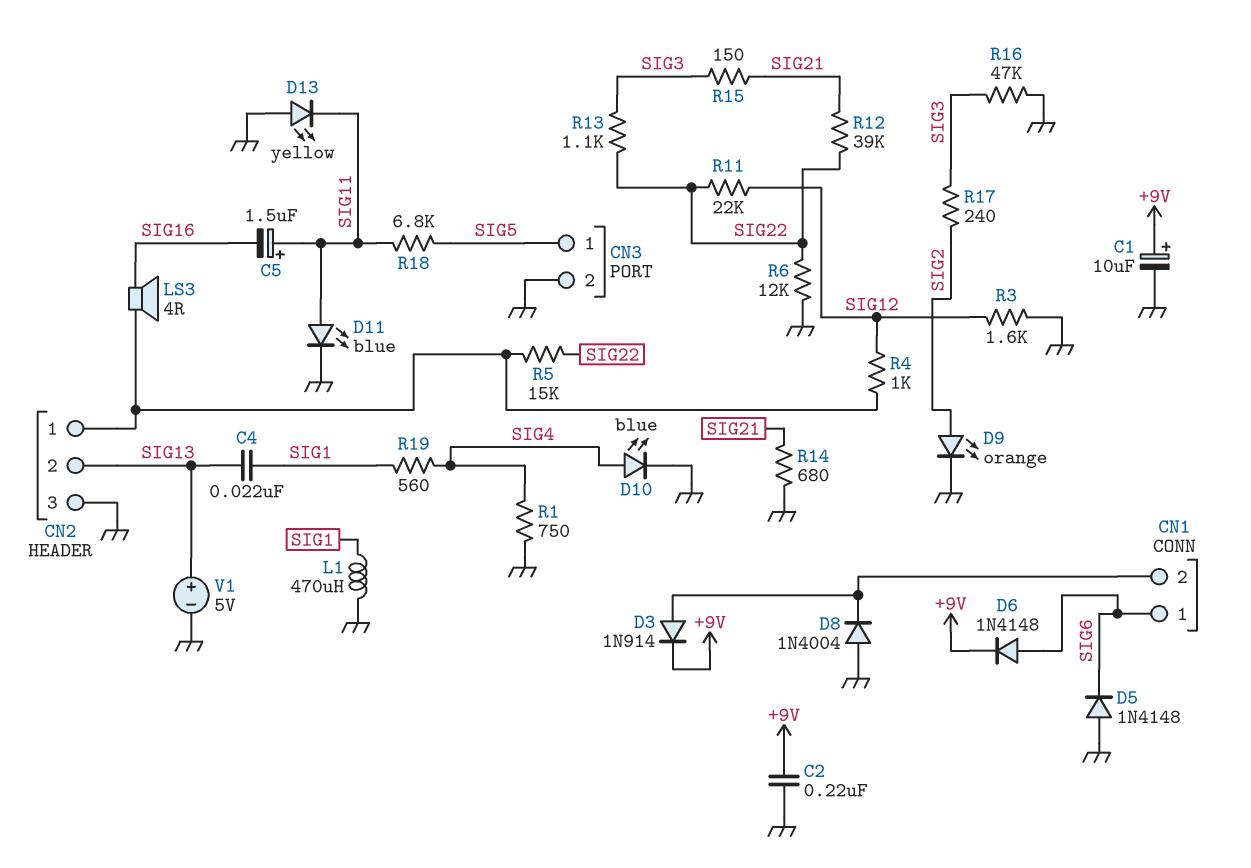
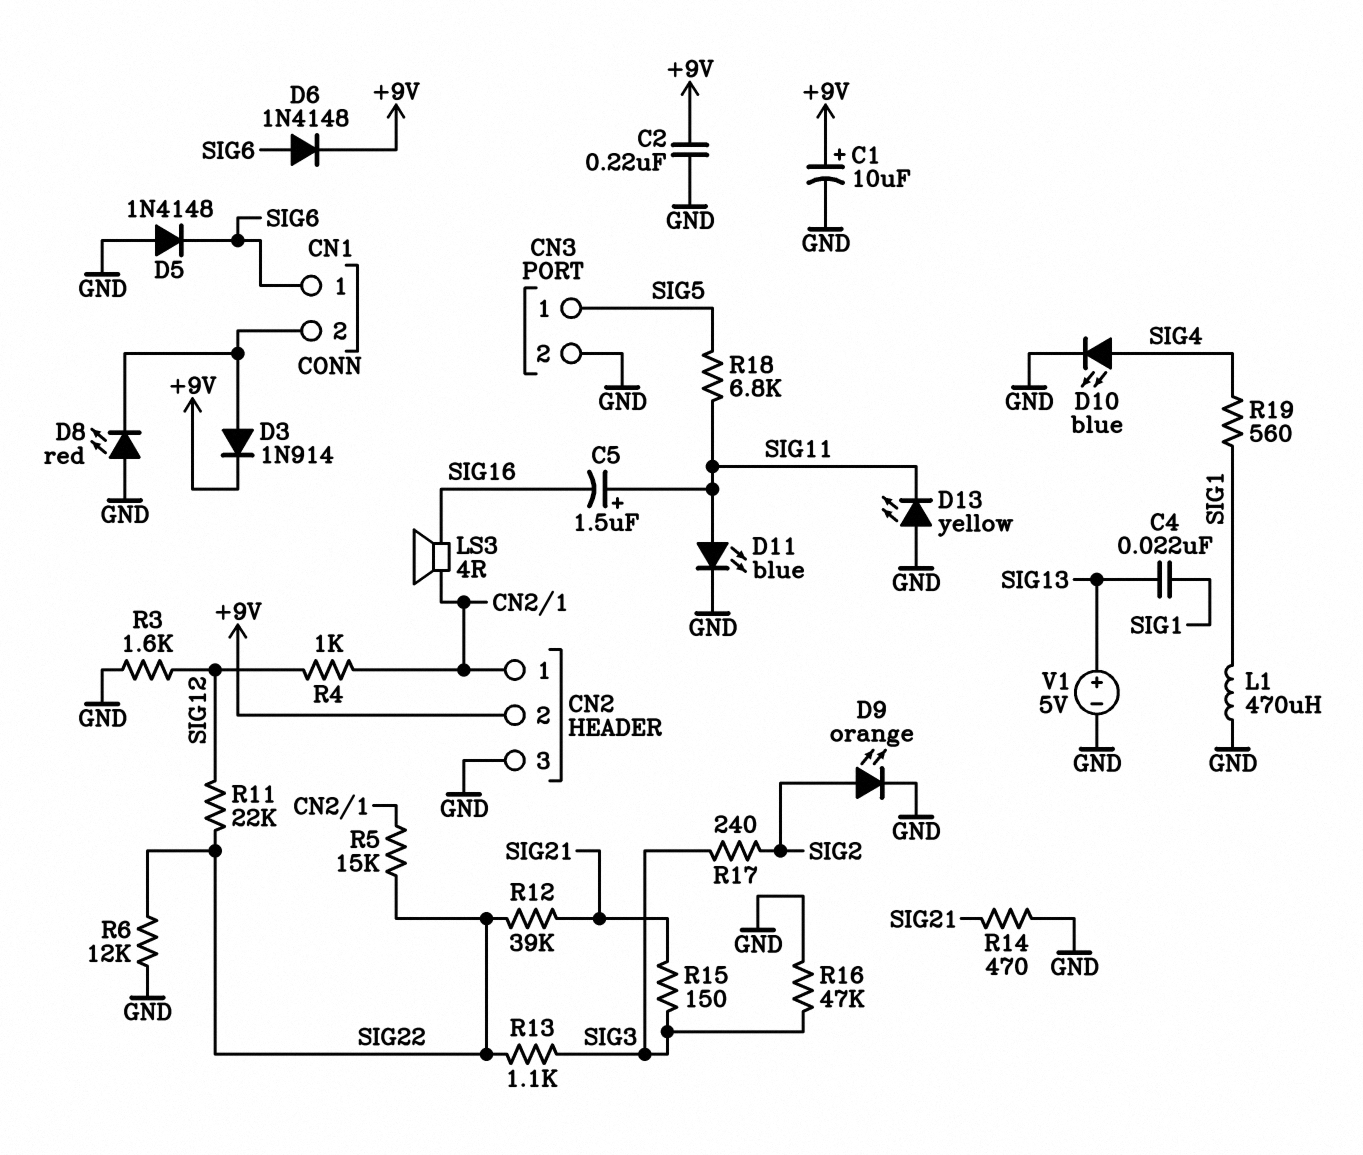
CN2 pin 2: SIG13 -> +9V
D8: diode 1N4004 (A GND, K CN1/2) -> LED red (A GND, K CN1/2)
R1: 750 (GND, SIG4) -> none
R14: 680 (GND, SIG21) -> 470 (GND, SIG21)

